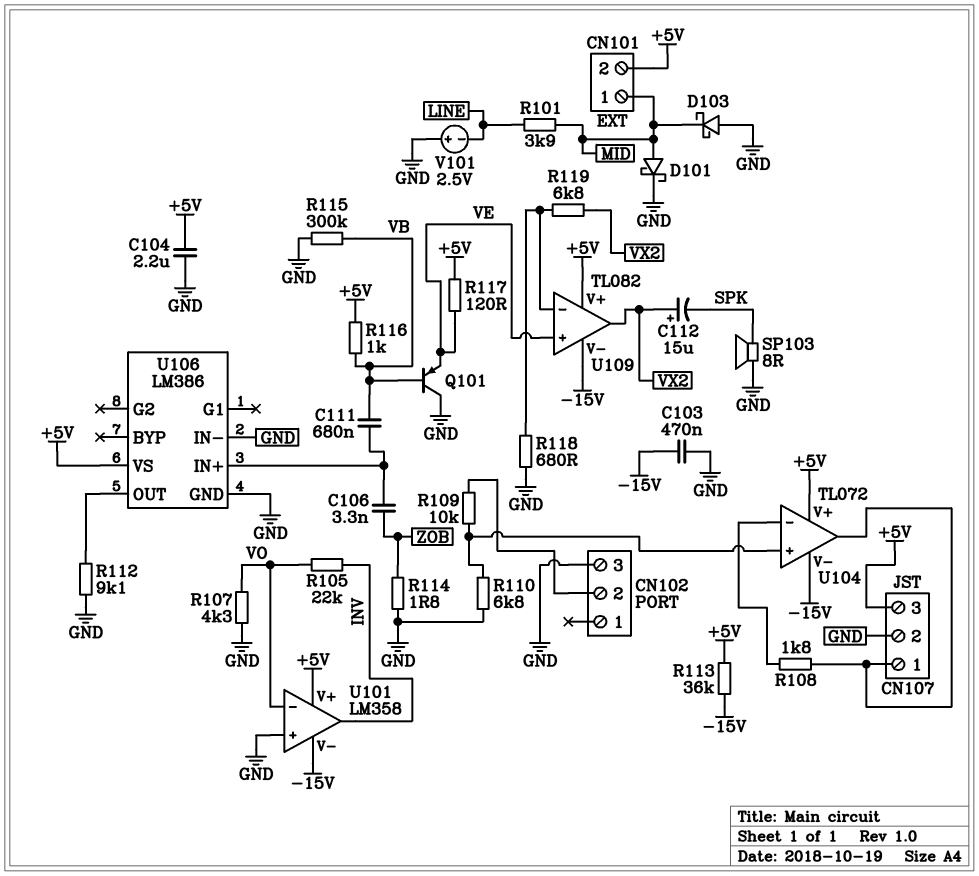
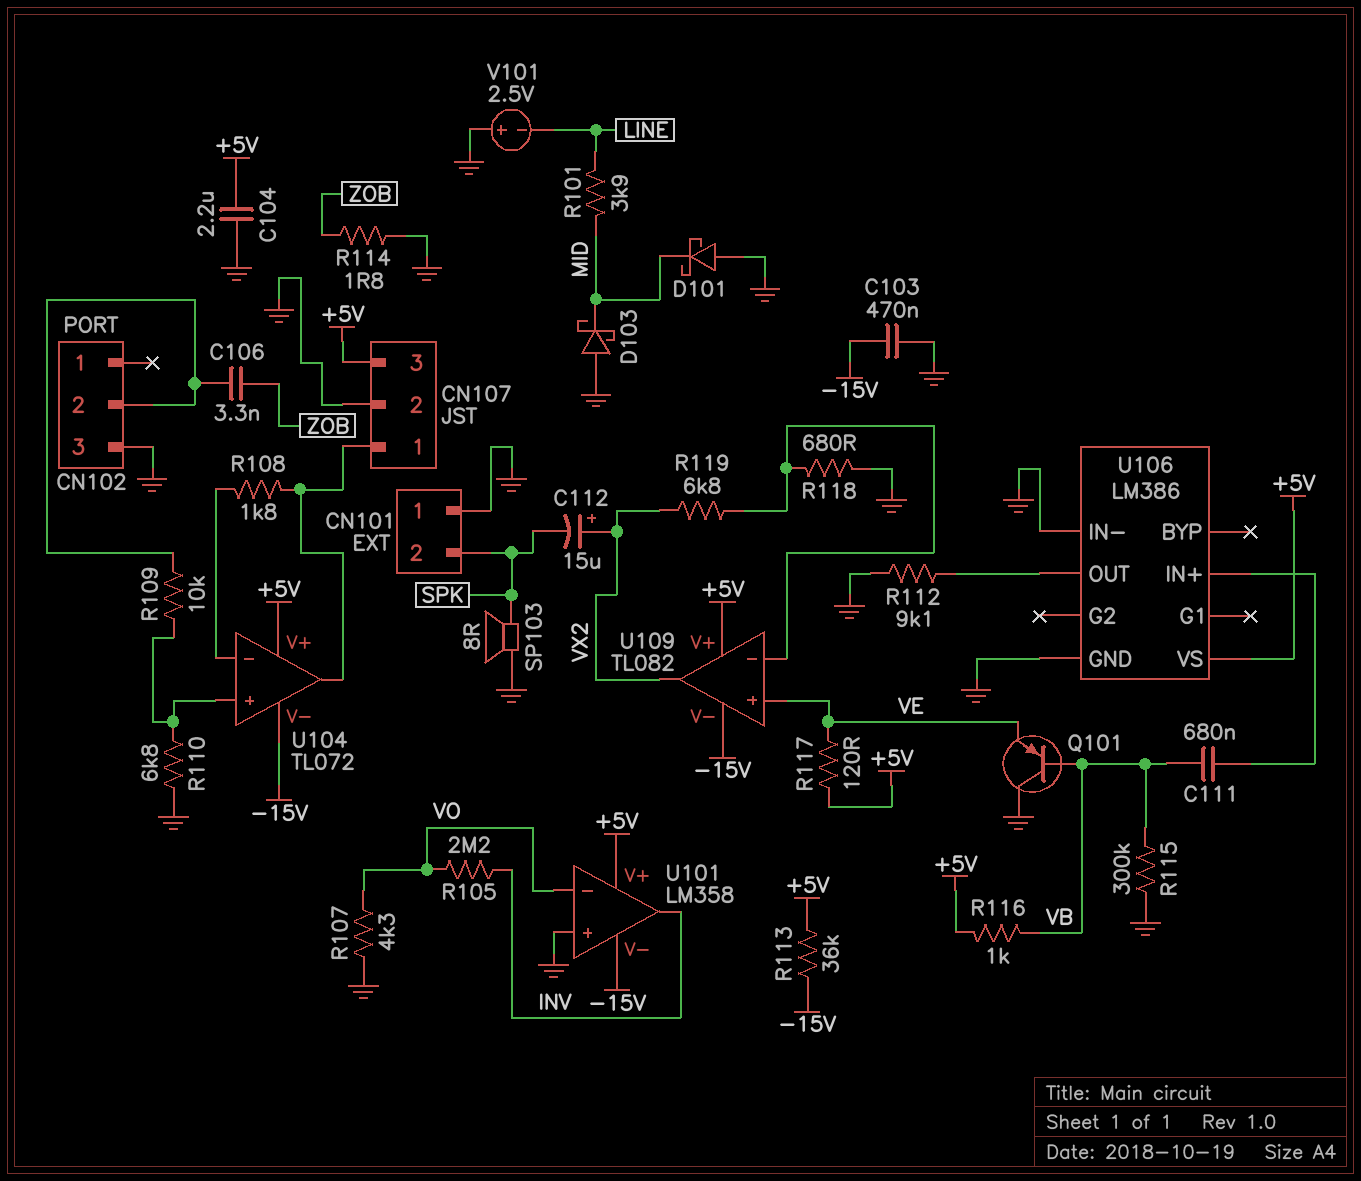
C106: 3.3nF (U106/IN+, ZOB) -> 3.3nF (CN102/2, ZOB)
CN101 pin 1: MID -> GND
CN101 pin 2: +5V -> SPK
D101: schottky (A MID, K GND) -> schottky (A GND, K MID)
R105: 22k (INV, VO) -> 2.2M (INV, VO)

